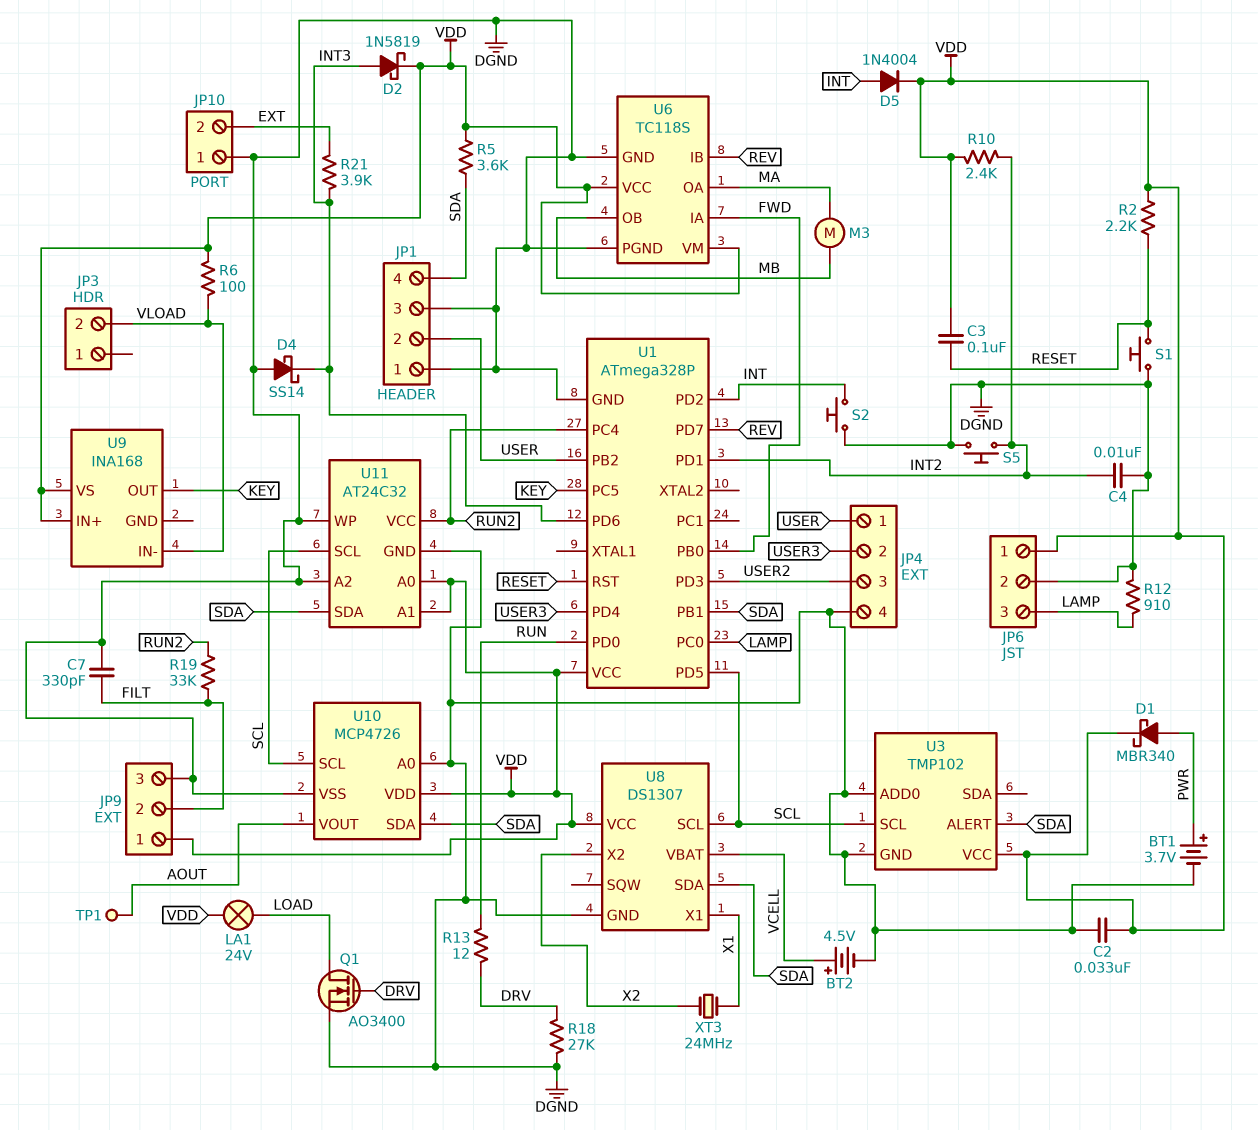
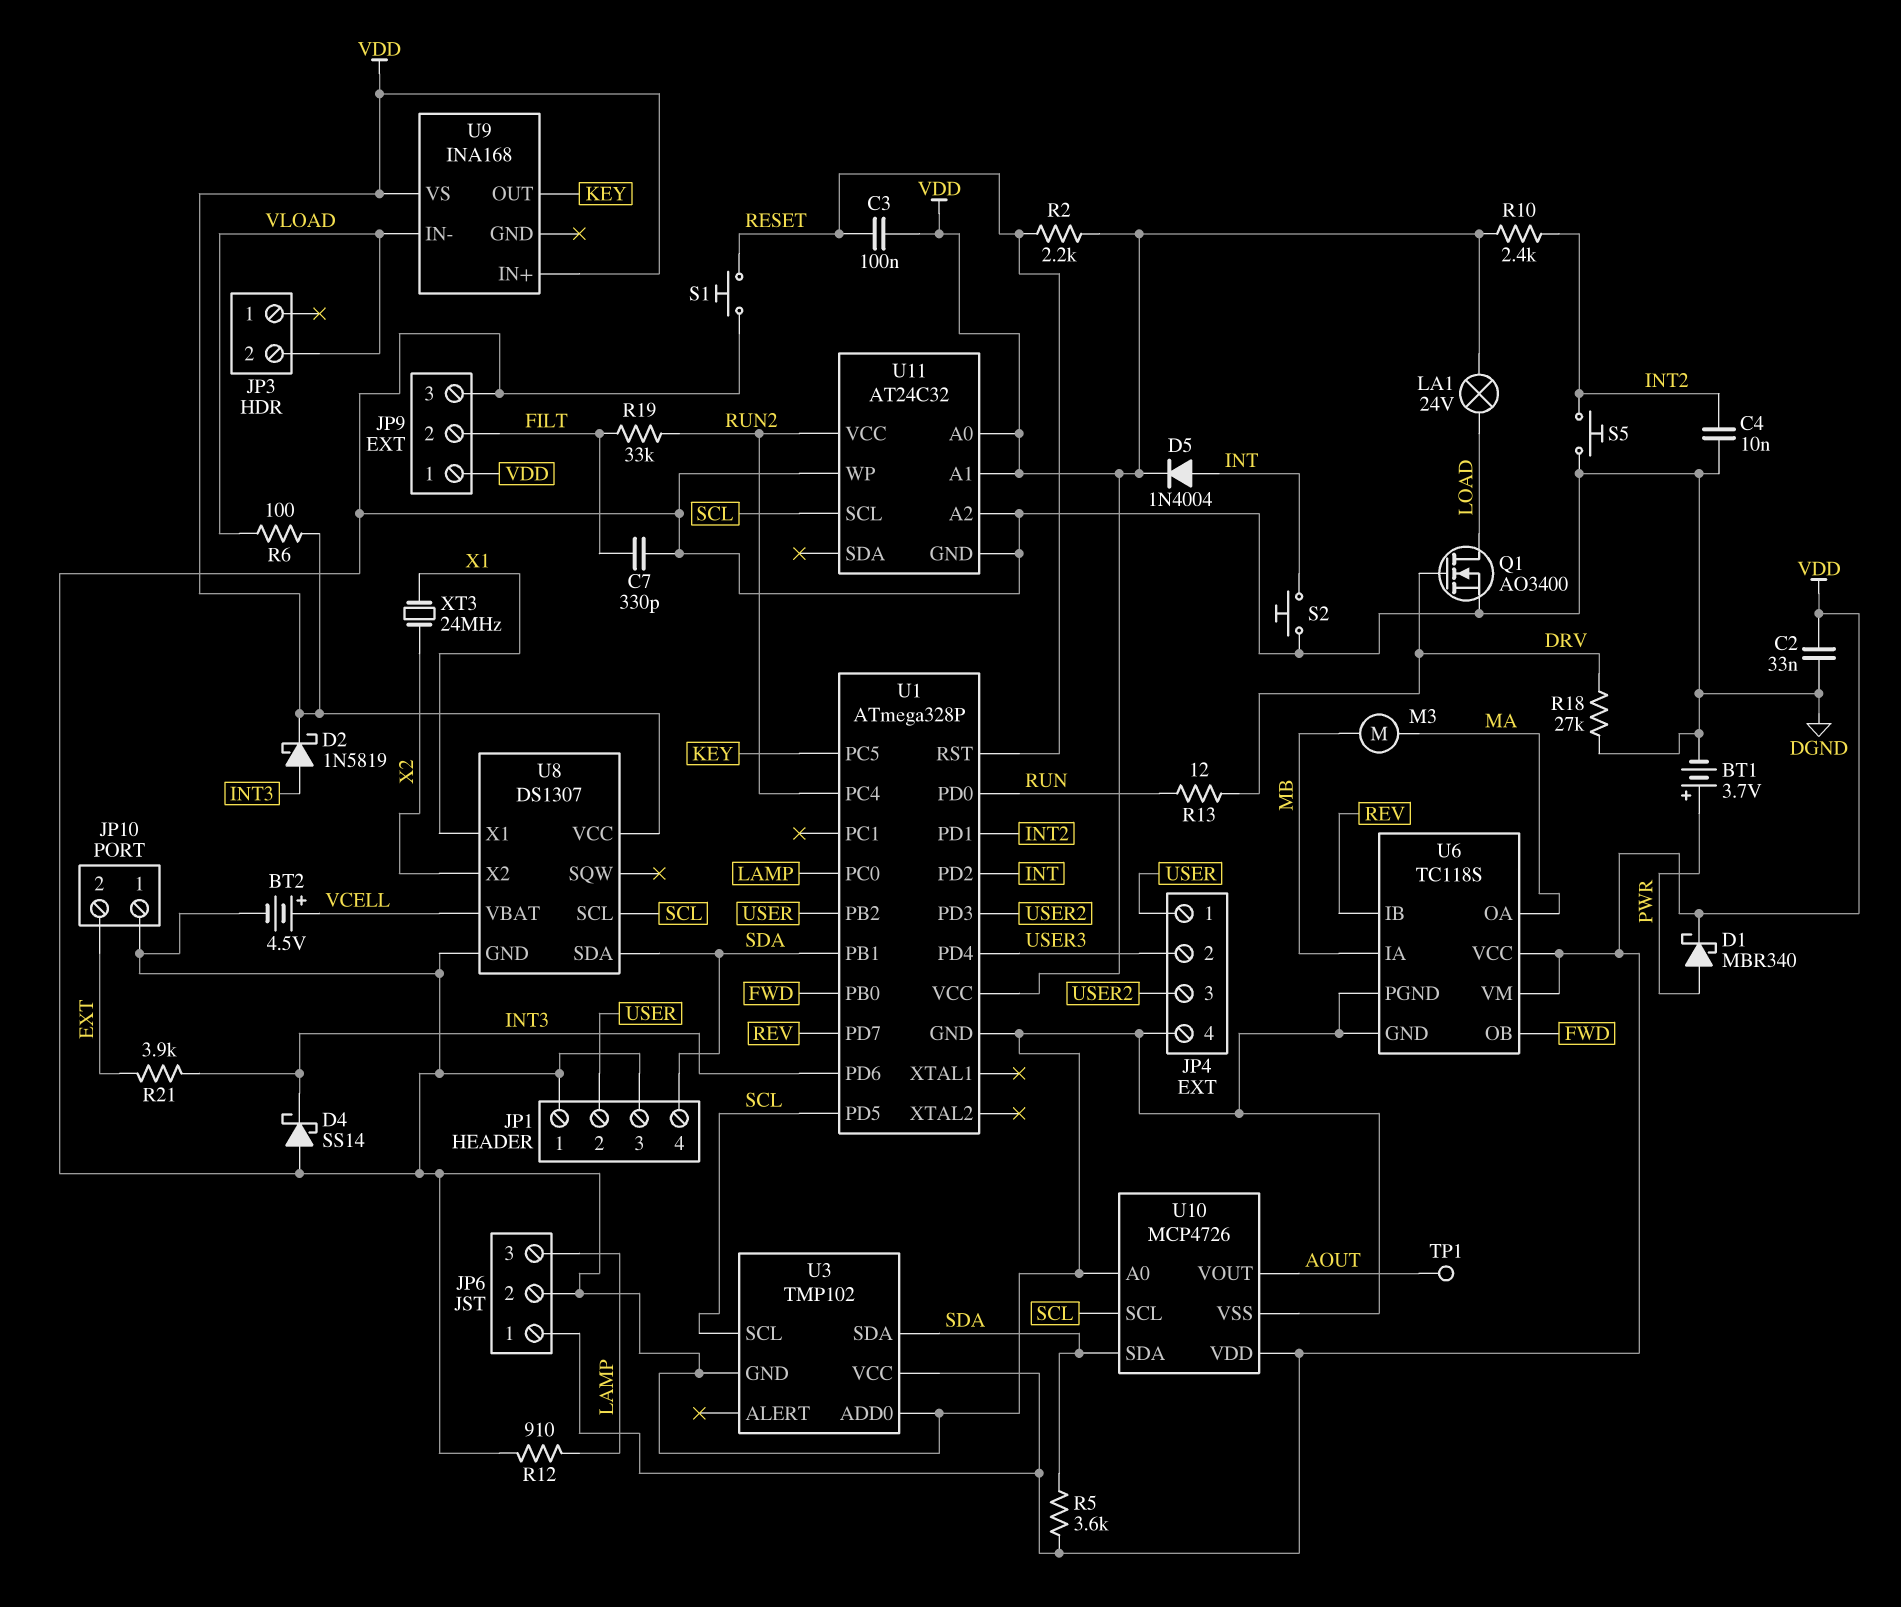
U3 pin ALERT: SDA -> none
U3 pin SDA: none -> SDA
U6 pin IA: FWD -> MB
U6 pin OB: MB -> FWD
U11 pin SDA: SDA -> none

